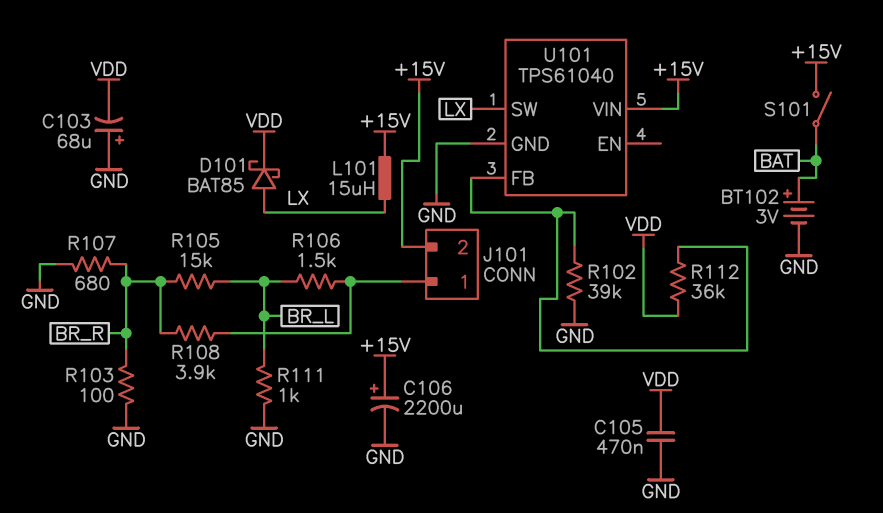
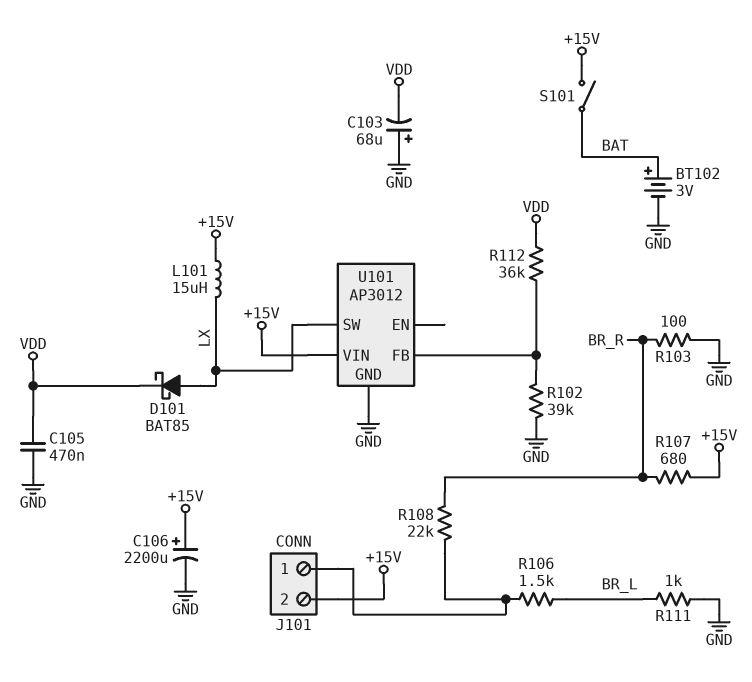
R105: 15k (BR_L, BR_R) -> none
R107: 680 (BR_R, GND) -> 680 (+15V, BR_R)
R108: 3.9k (BR_R, J101/1) -> 22k (BR_R, J101/1)
U101: TPS61040 -> AP3012

